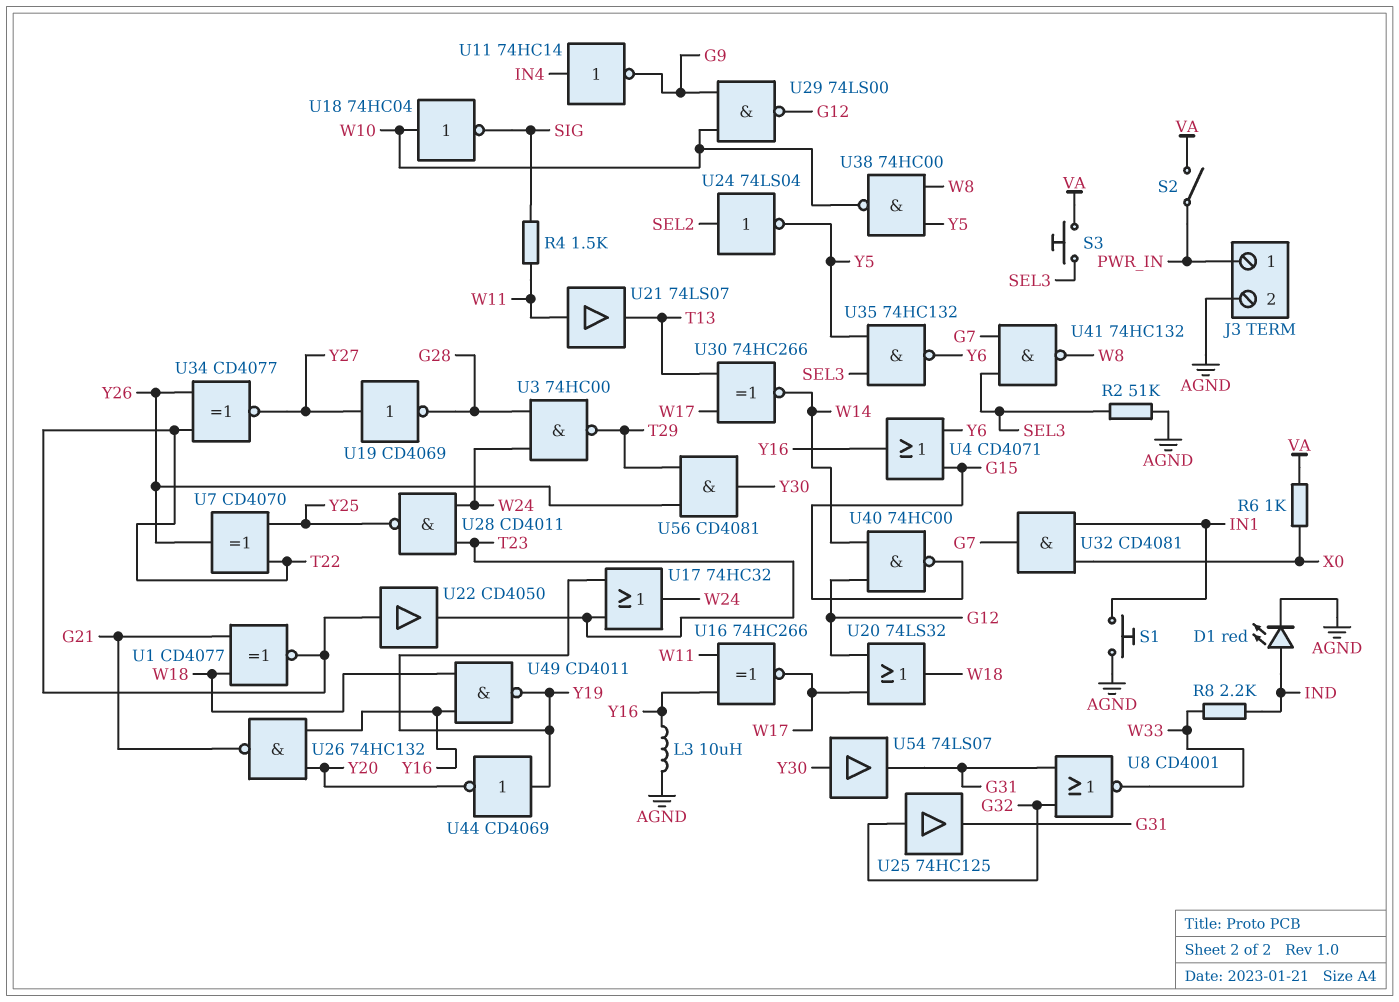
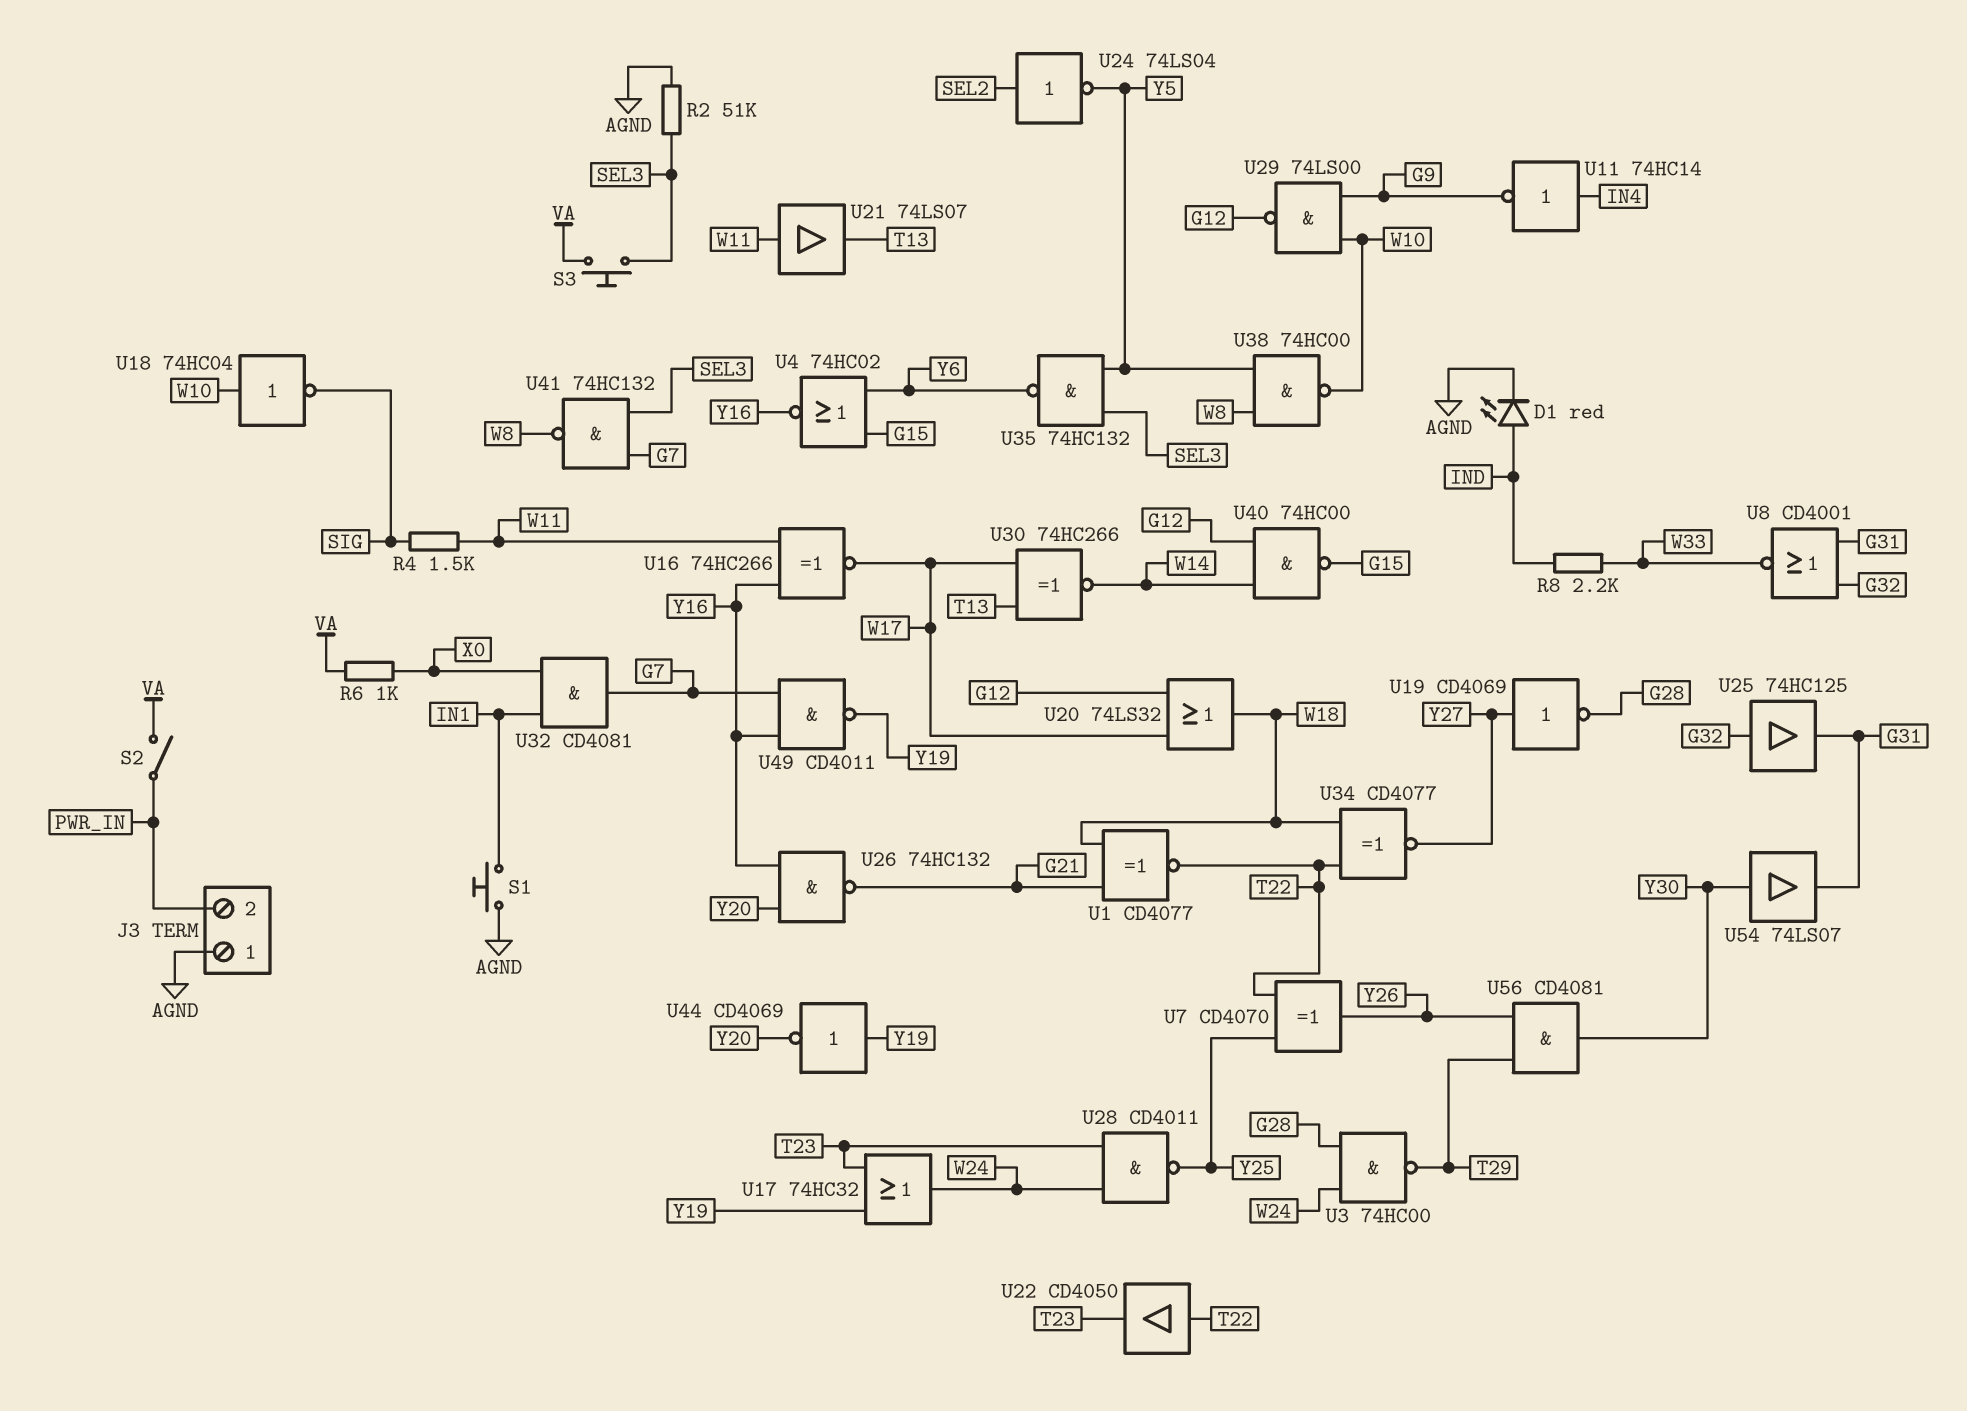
J3 pin 1: PWR_IN -> AGND
J3 pin 2: AGND -> PWR_IN
L3: 10uH (AGND, Y16) -> none
U4: OR CD4071 (in G15, in Y6, out Y16) -> NOR 74HC02 (in G15, in Y6, out Y16)
U34: XNOR CD4077 (in T22, in Y26, out Y27) -> XNOR CD4077 (in T22, in W18, out Y27)
U49: NAND CD4011 (in W18, in Y16, out Y19) -> NAND CD4011 (in G7, in Y16, out Y19)

